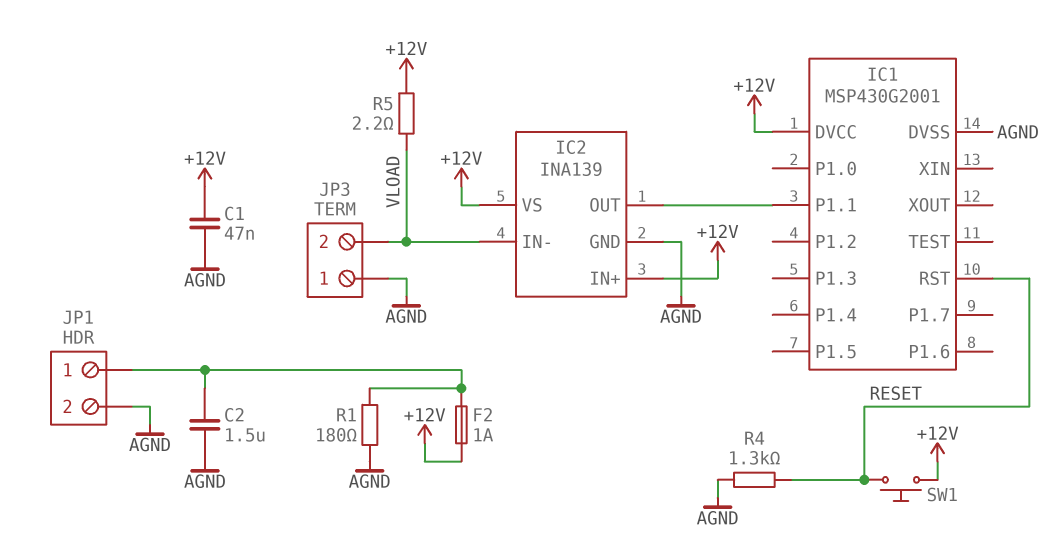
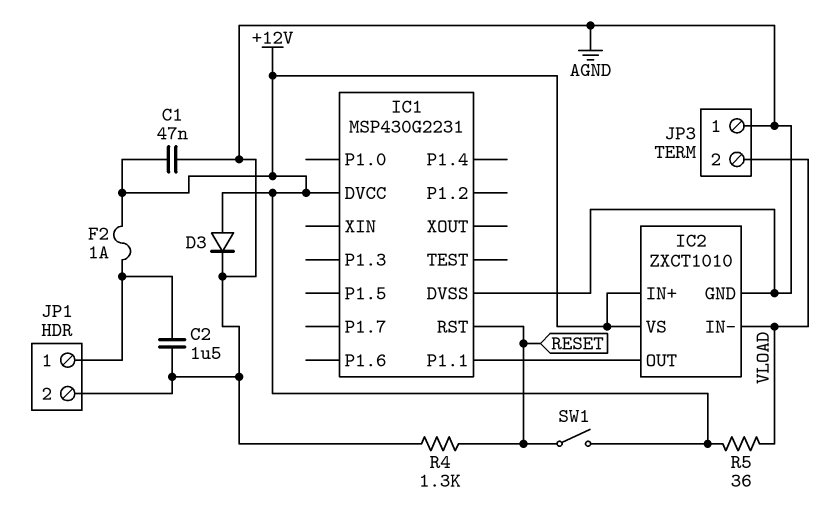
D3: none -> diode (A +12V, K AGND)
IC1: MSP430G2001 -> MSP430G2231
IC2: INA139 -> ZXCT1010
R1: 180 (AGND, JP1/1) -> none
R5: 2.2 (+12V, VLOAD) -> 36 (+12V, VLOAD)
SW1: button (+12V, RESET) -> switch (+12V, RESET)

